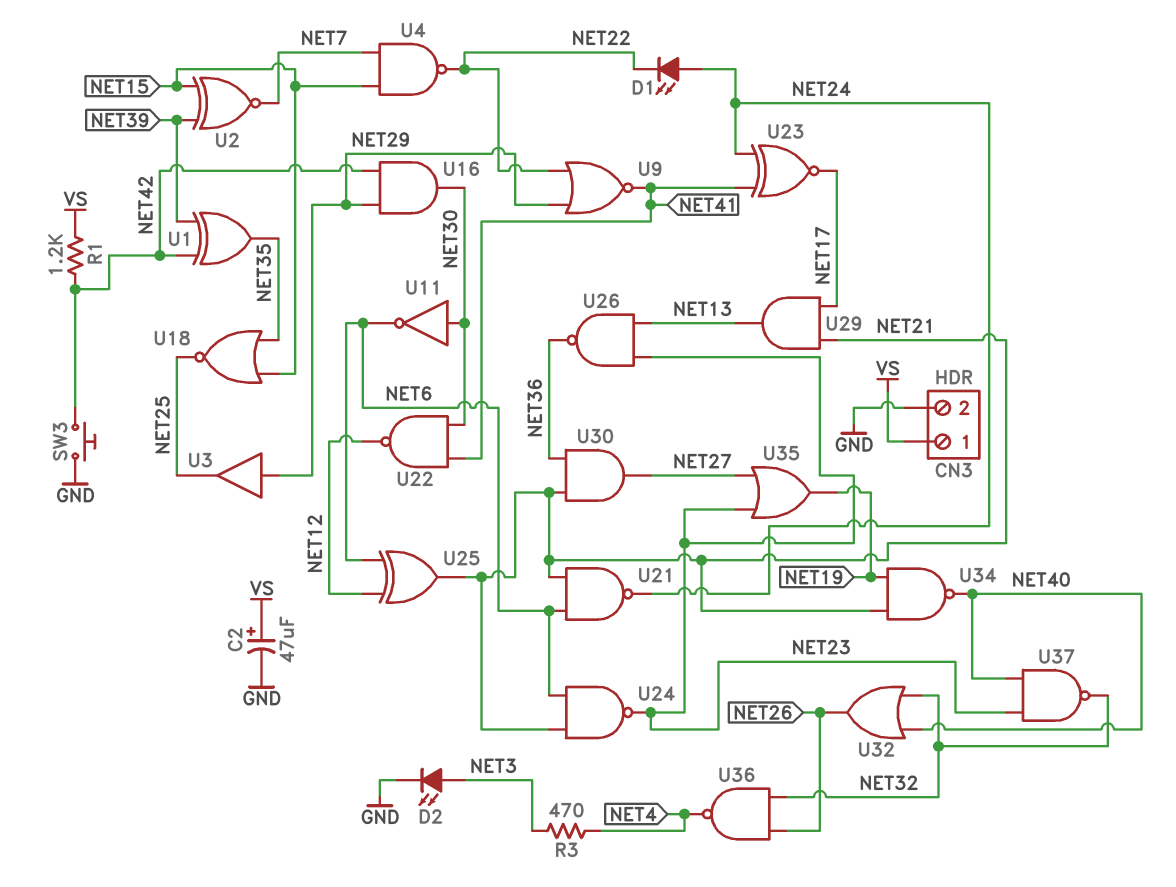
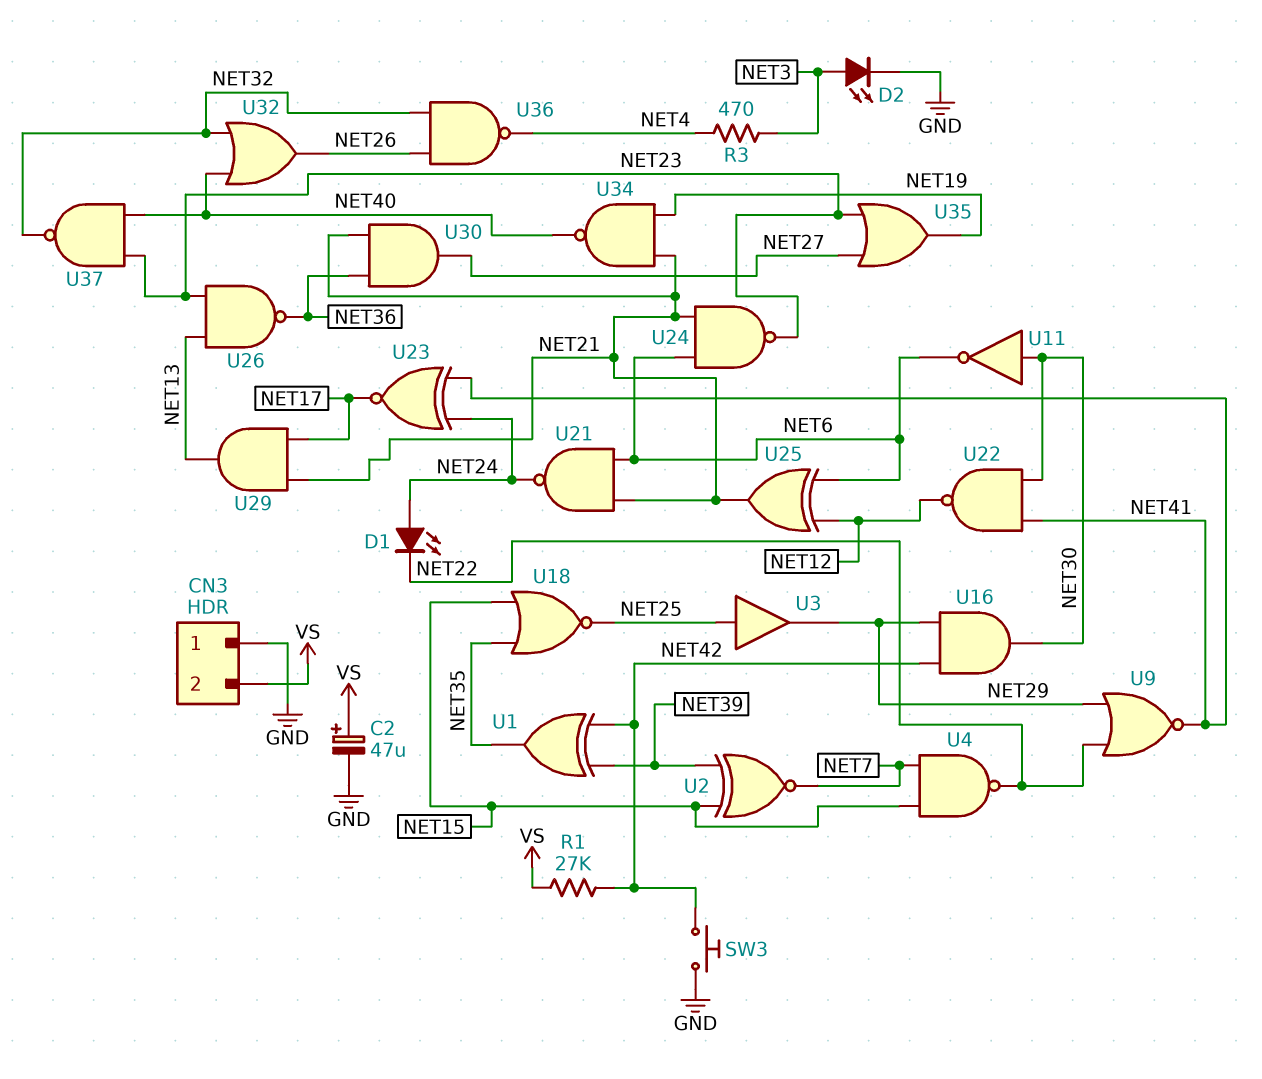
CN3 pin 1: VS -> GND
CN3 pin 2: GND -> VS
R1: 1.2k (NET42, VS) -> 27k (NET42, VS)
U3: buffer (in NET29, out NET25) -> buffer (in NET25, out NET29)

